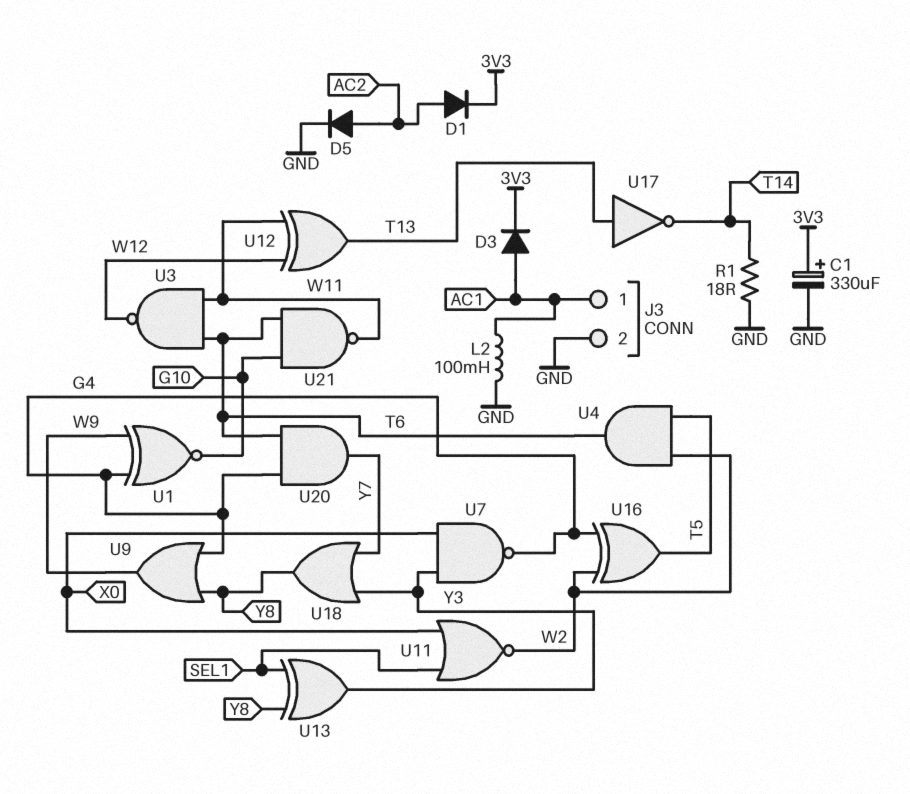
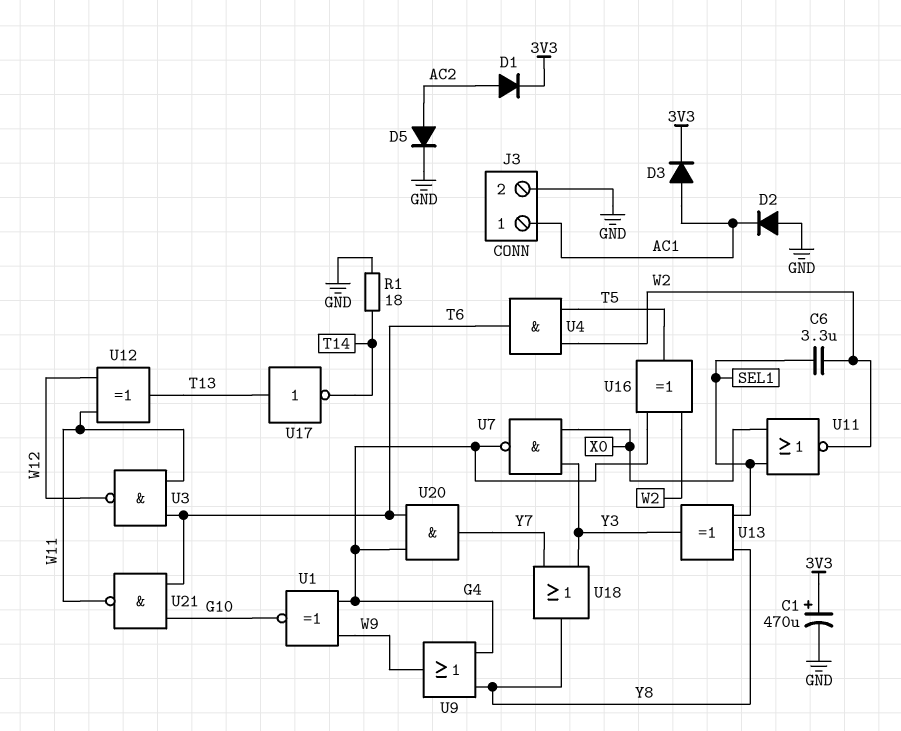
C1: 330uF (plus 3V3, minus GND) -> 470uF (plus 3V3, minus GND)
C6: none -> 3.3uF (SEL1, W2)
D2: none -> diode (A GND, K AC1)
L2: 100mH (AC1, GND) -> none

